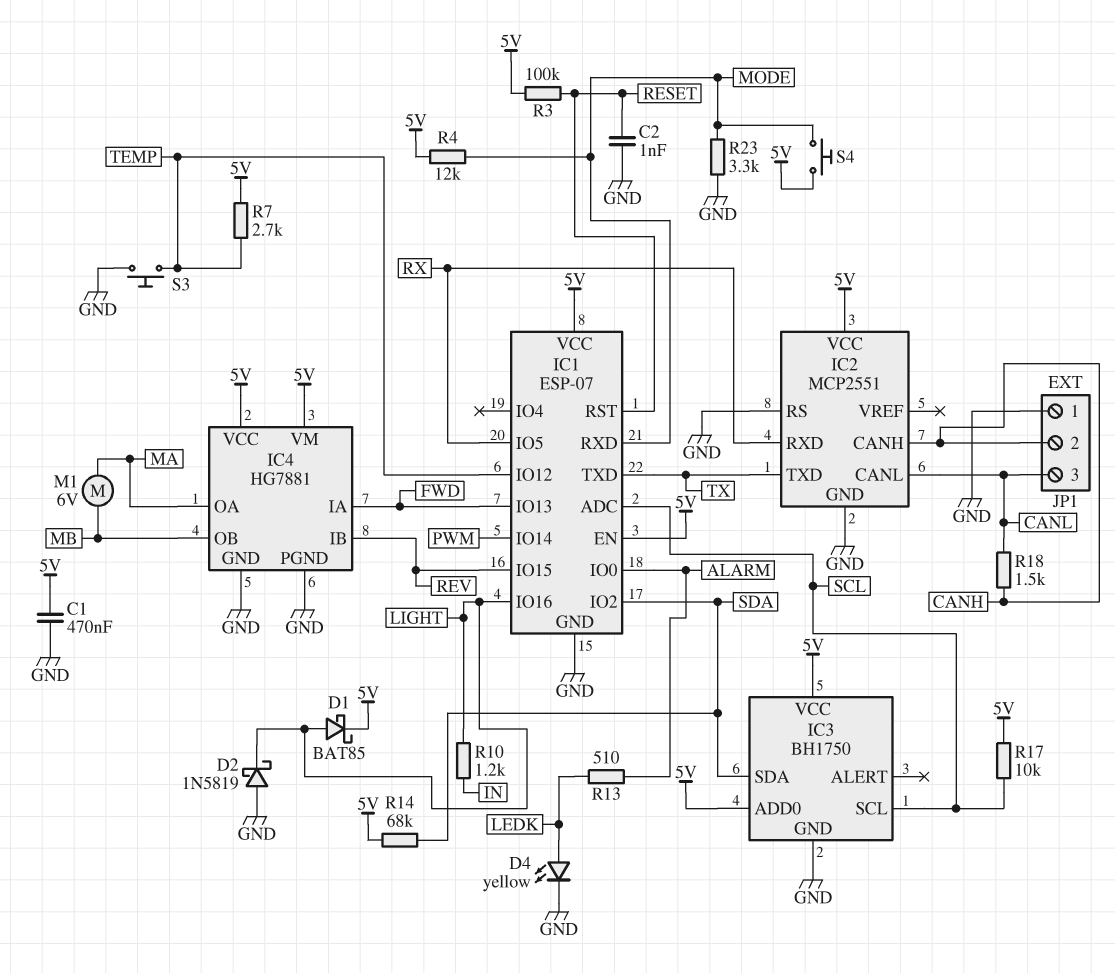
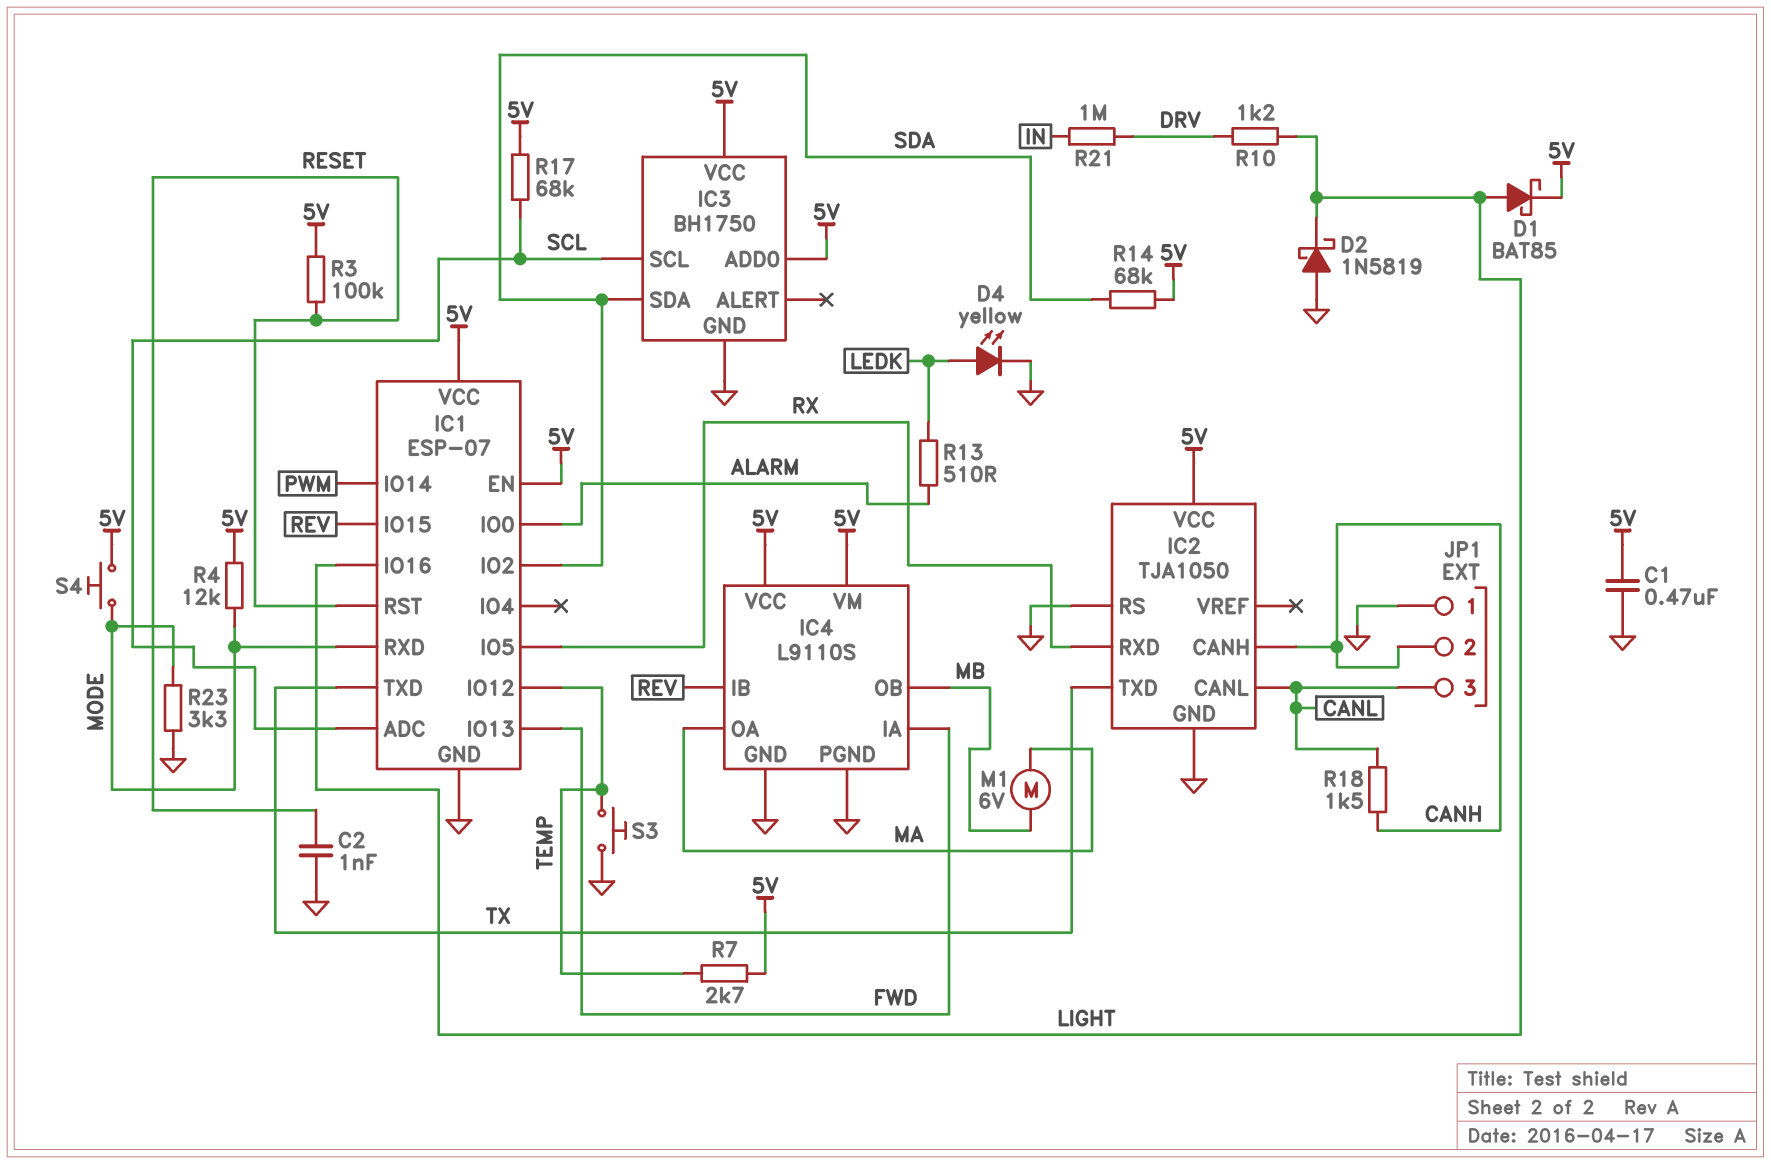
IC2: MCP2551 -> TJA1050
IC4: HG7881 -> L9110S
R10: 1.2k (IN, LIGHT) -> 1.2k (DRV, LIGHT)
R17: 10k (5V, SCL) -> 68k (5V, SCL)
R21: none -> 1M (DRV, IN)

